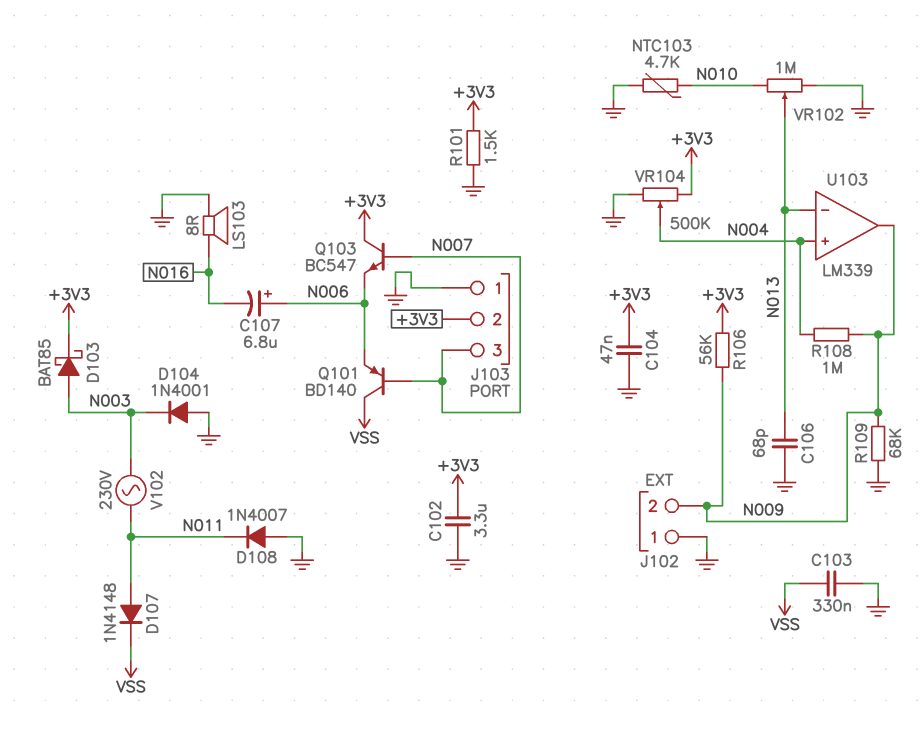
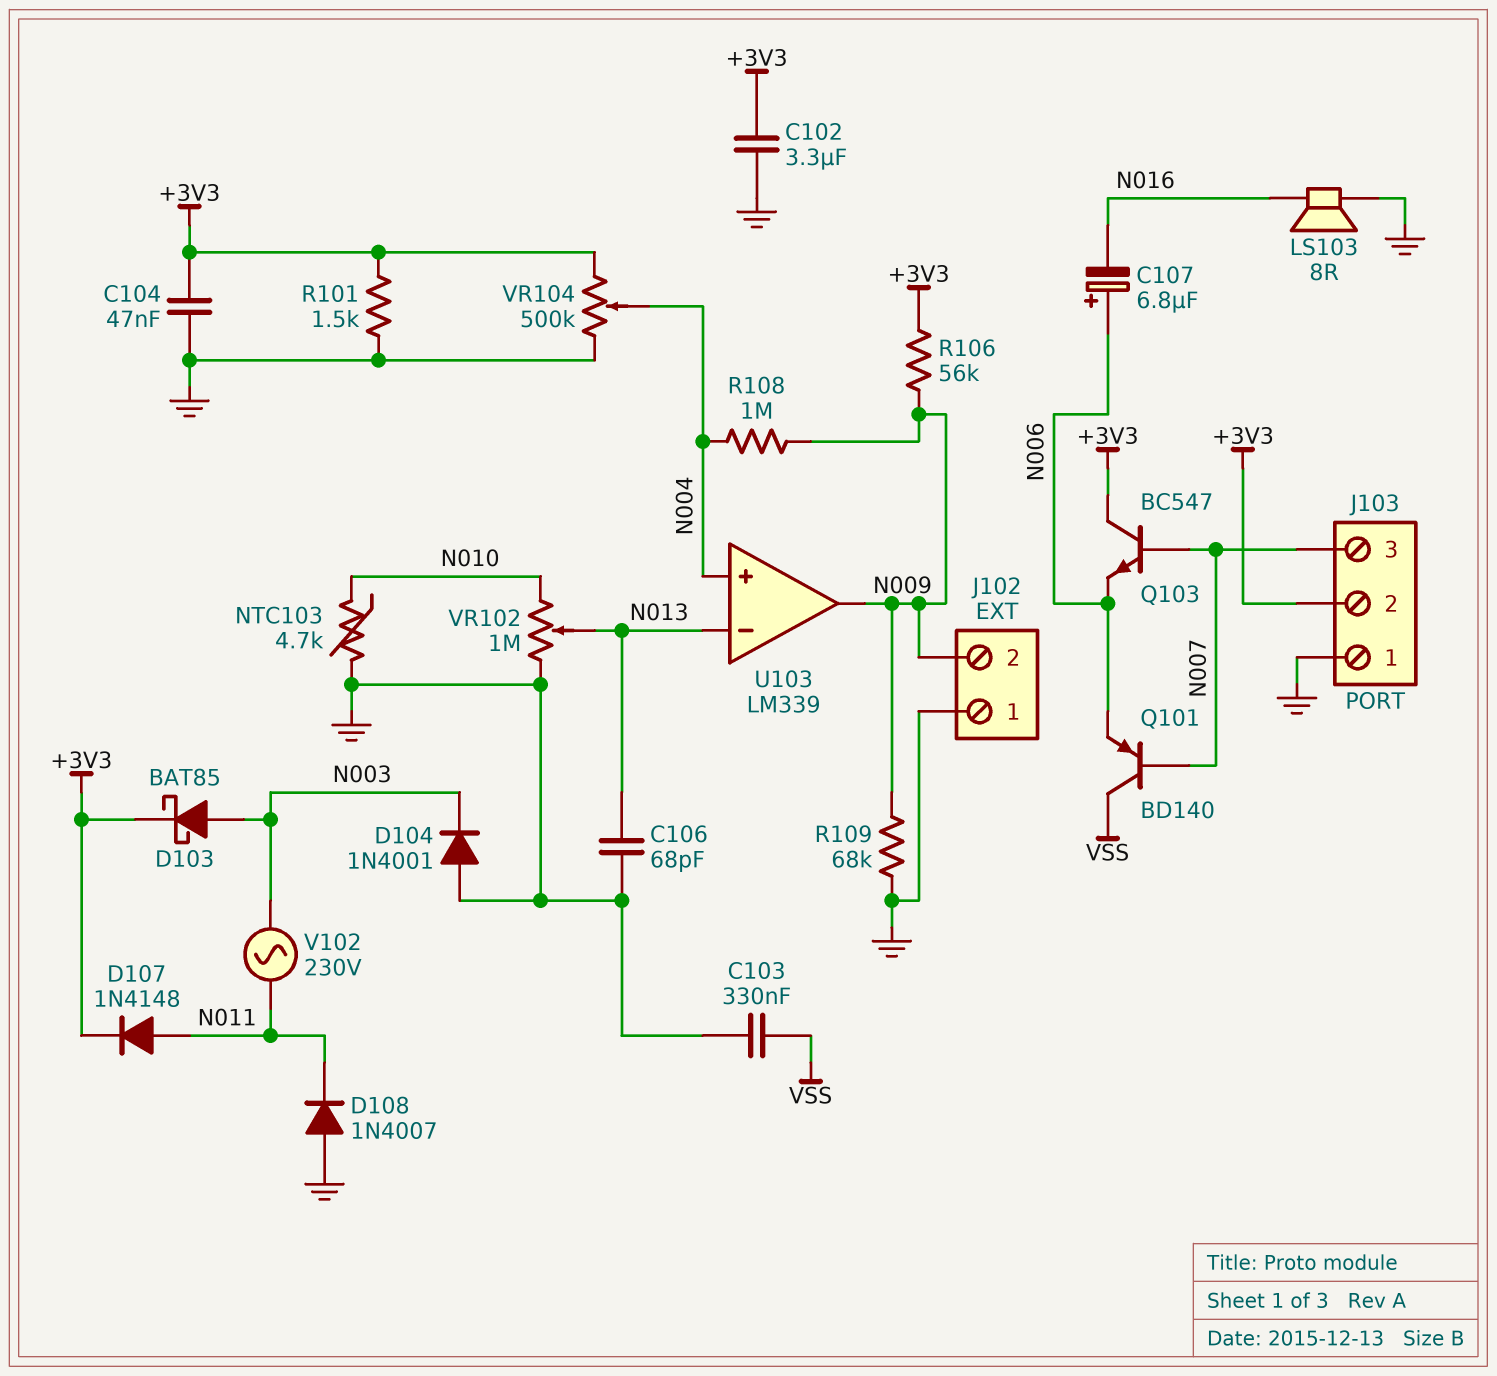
D107: diode 1N4148 (A N011, K VSS) -> diode 1N4148 (A N011, K +3V3)

